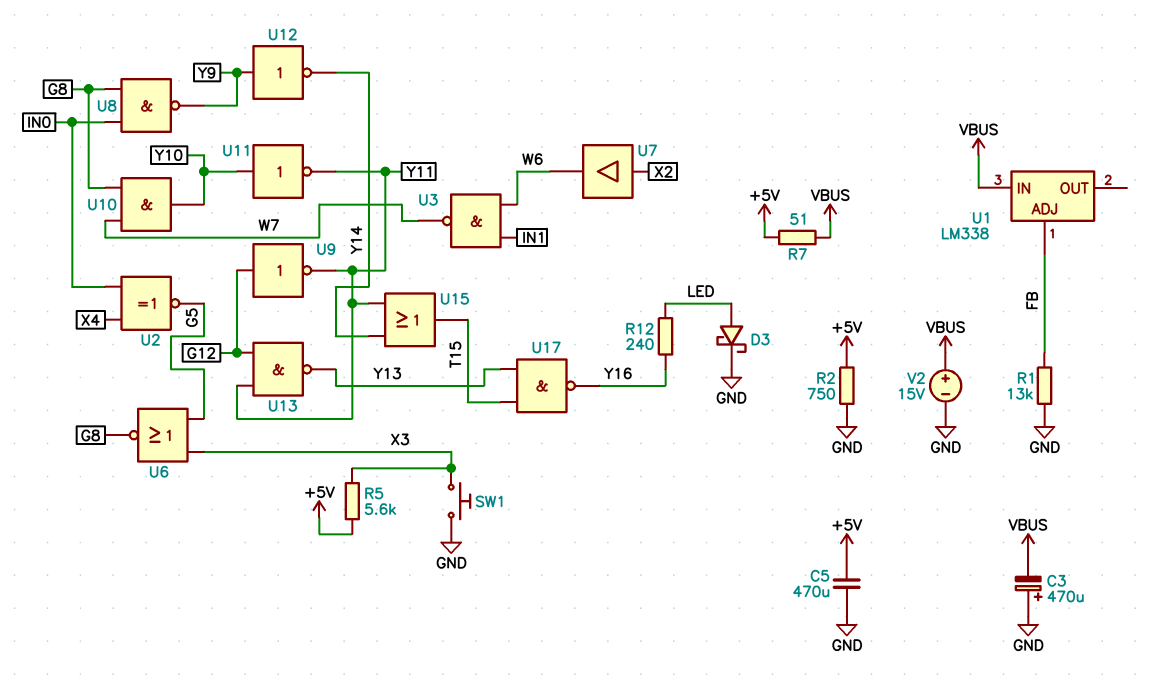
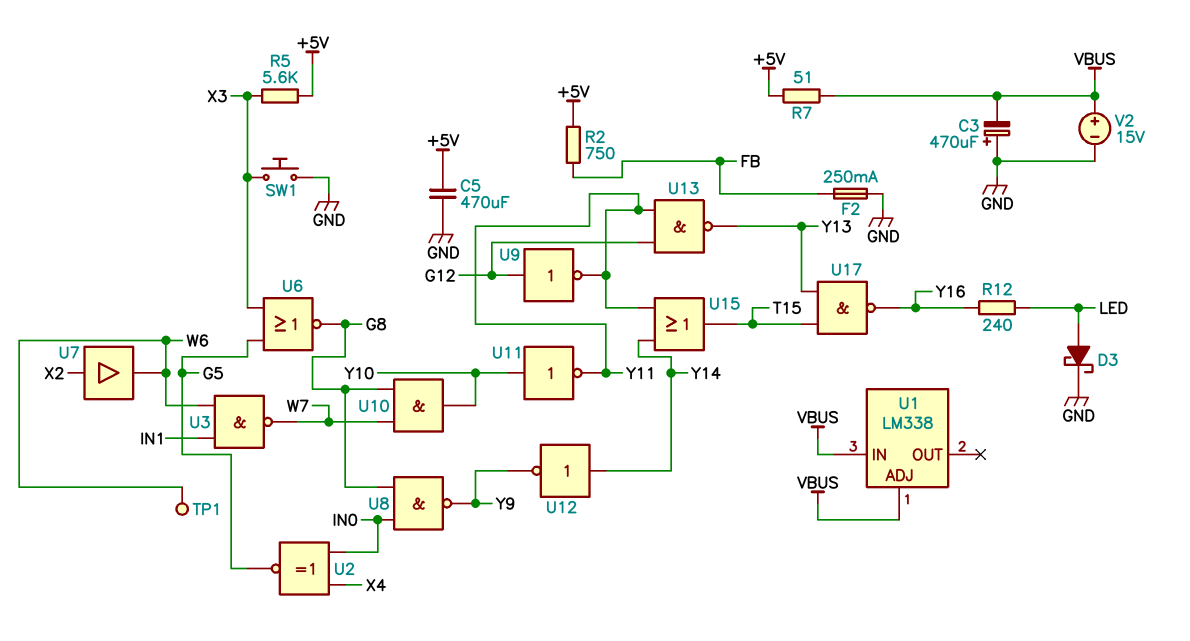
F2: none -> 250mA (FB, GND)
R1: 13k (FB, GND) -> none
R2: 750 (+5V, GND) -> 750 (+5V, FB)
TP1: none -> test point (W6)
U1 pin ADJ: FB -> VBUS
U12: NOT (in Y9, out Y14) -> NOT (in Y14, out Y9)

